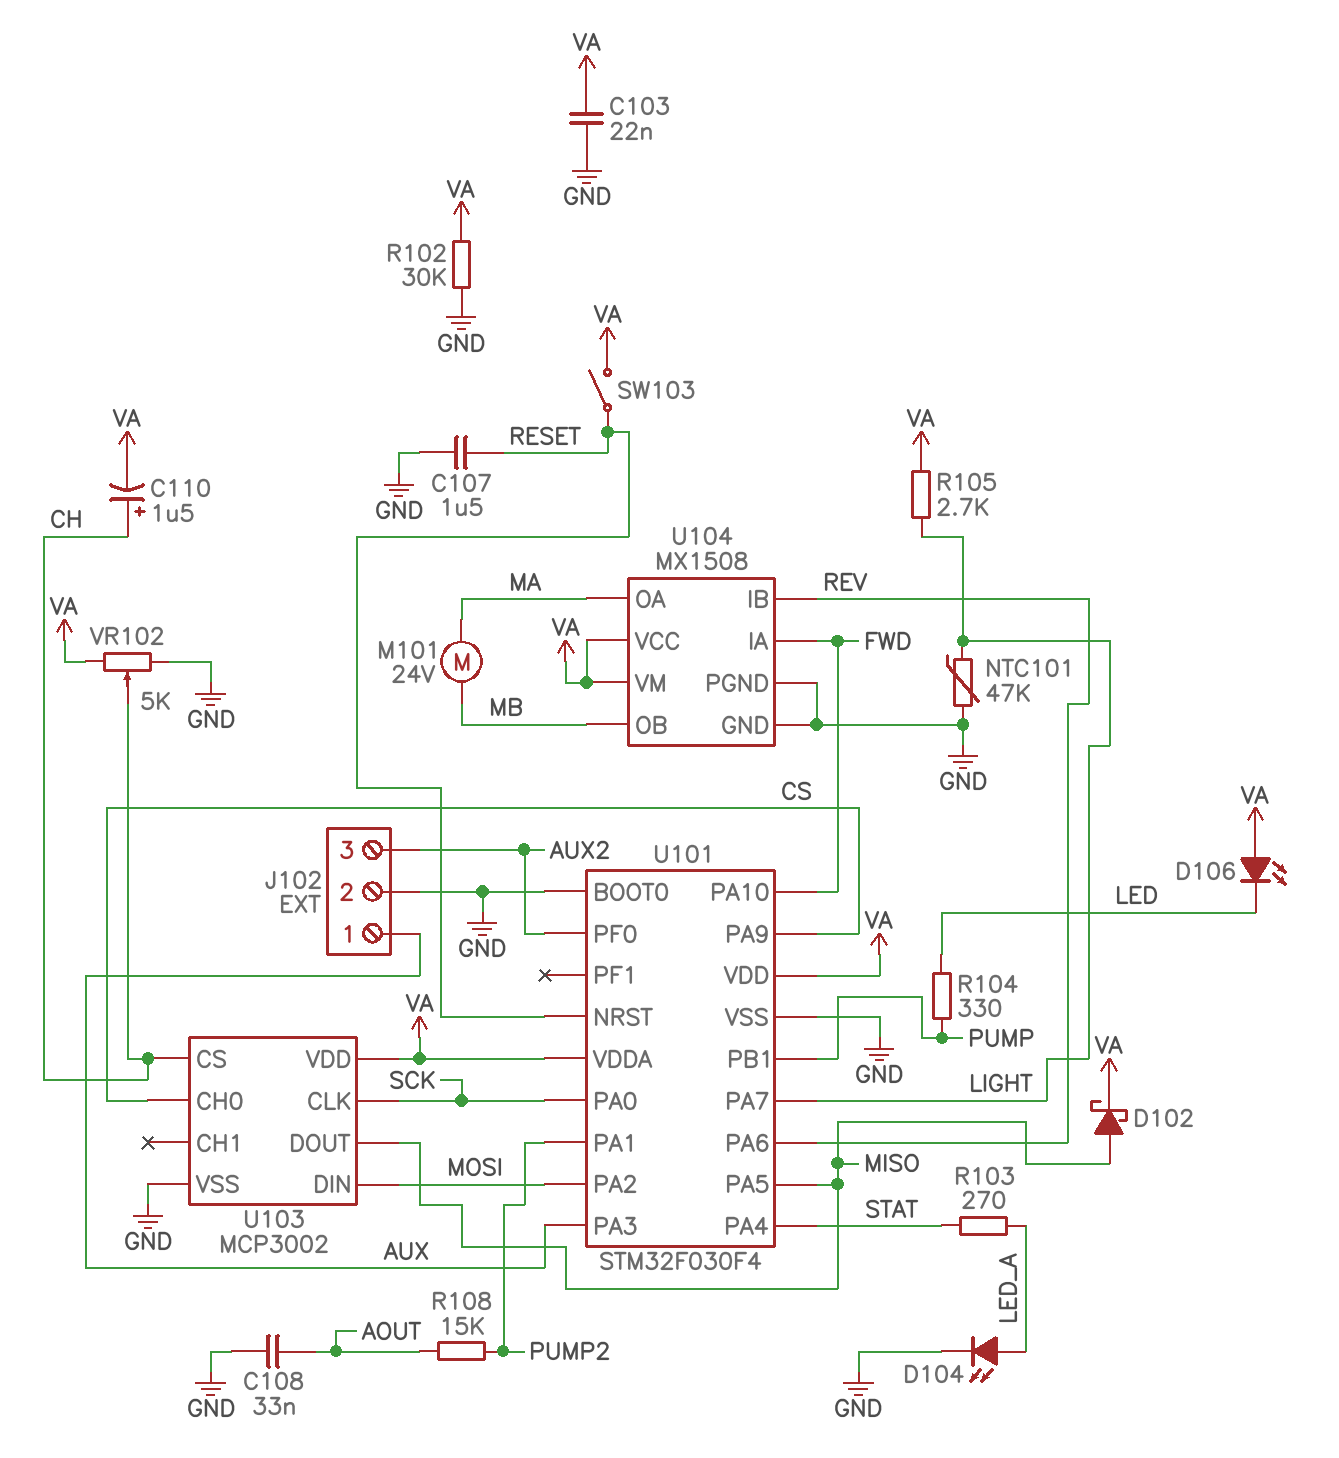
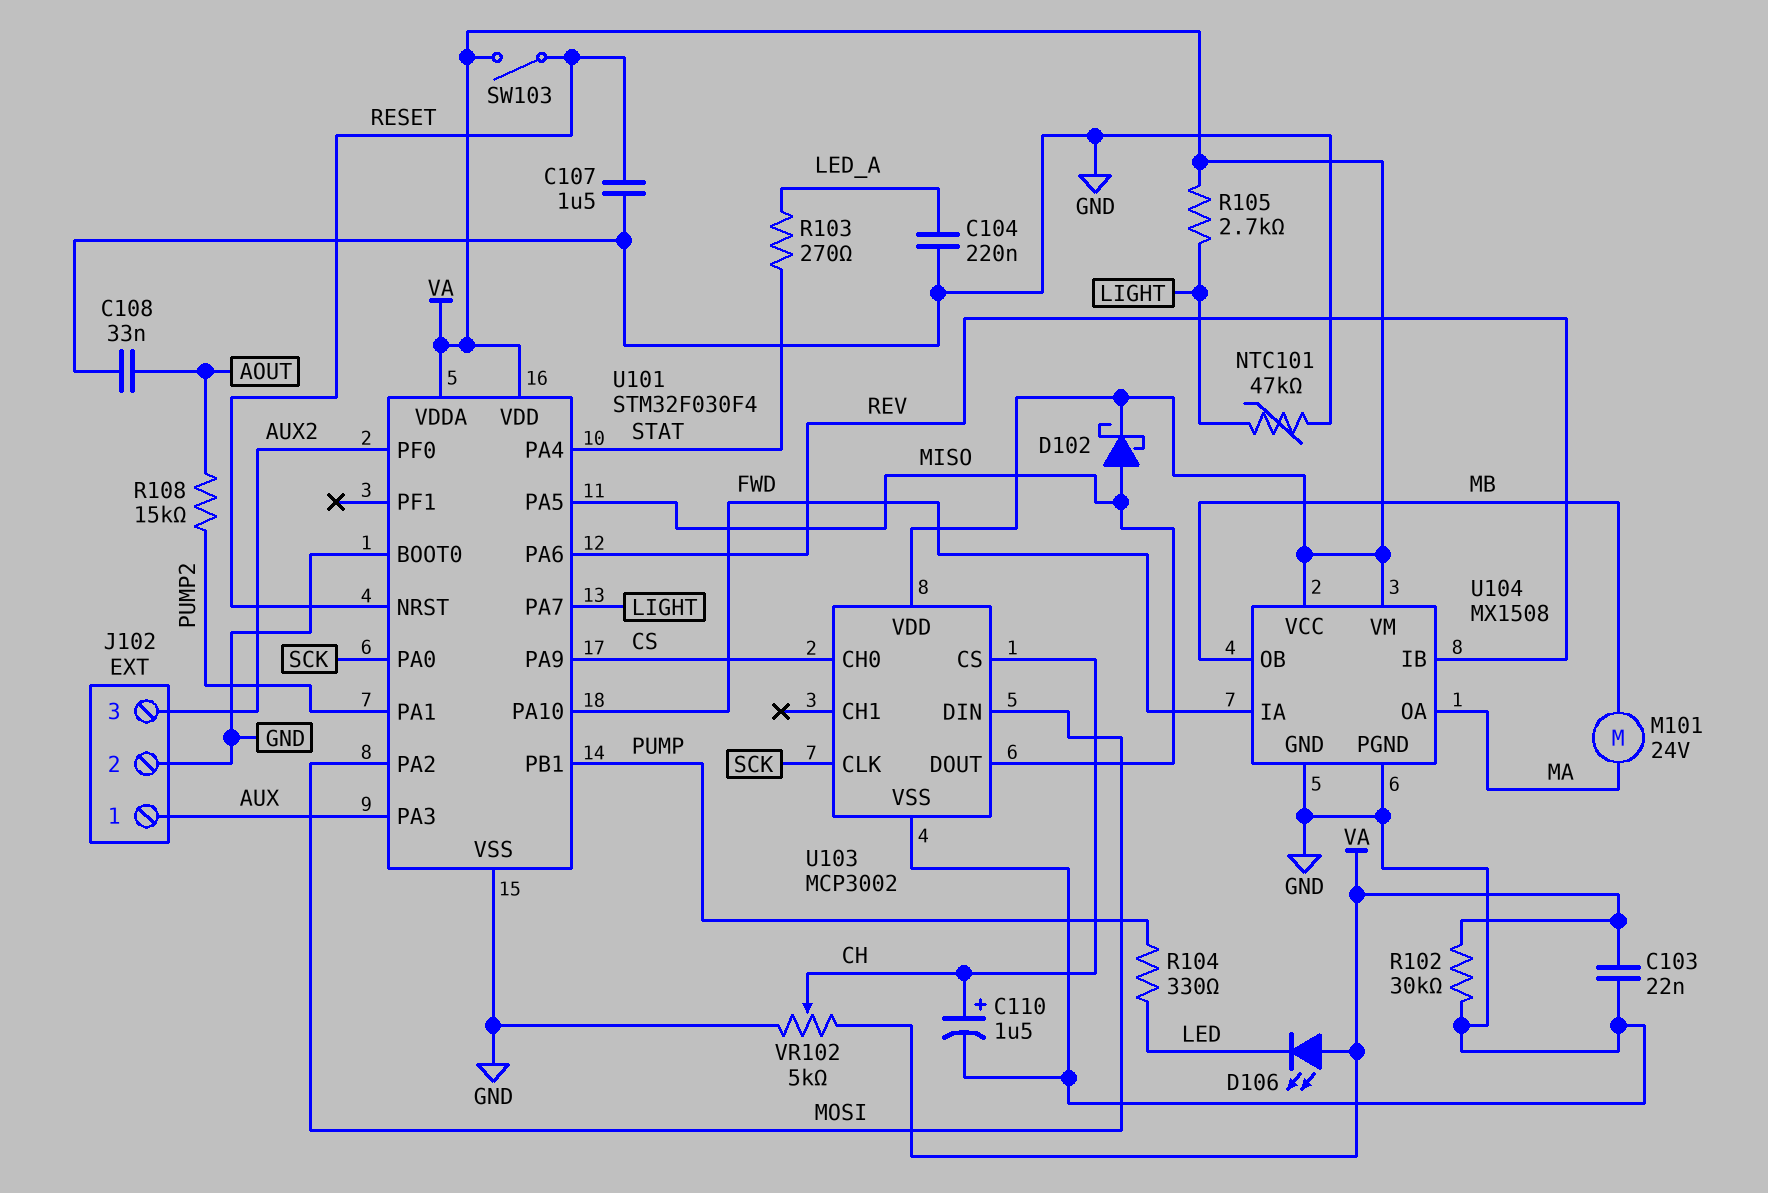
C104: none -> 220nF (GND, LED_A)
C110: 1.5uF (plus CH, minus VA) -> 1.5uF (plus CH, minus GND)
D104: LED (A LED_A, K GND) -> none

